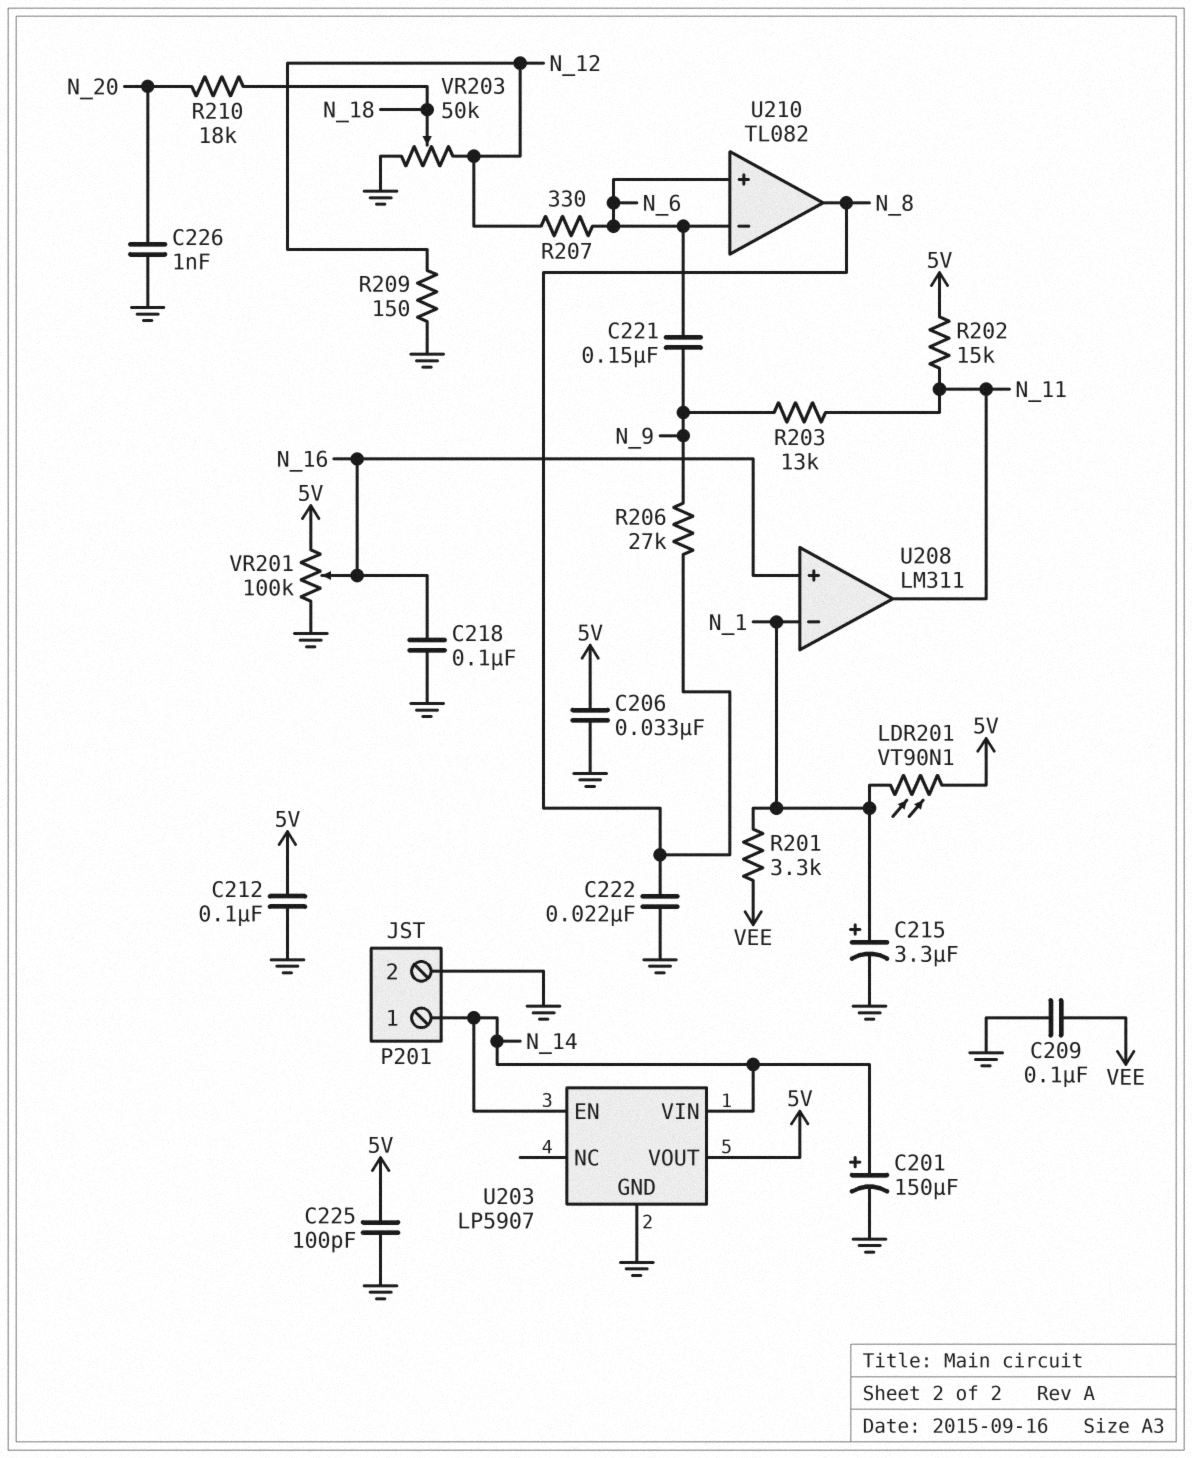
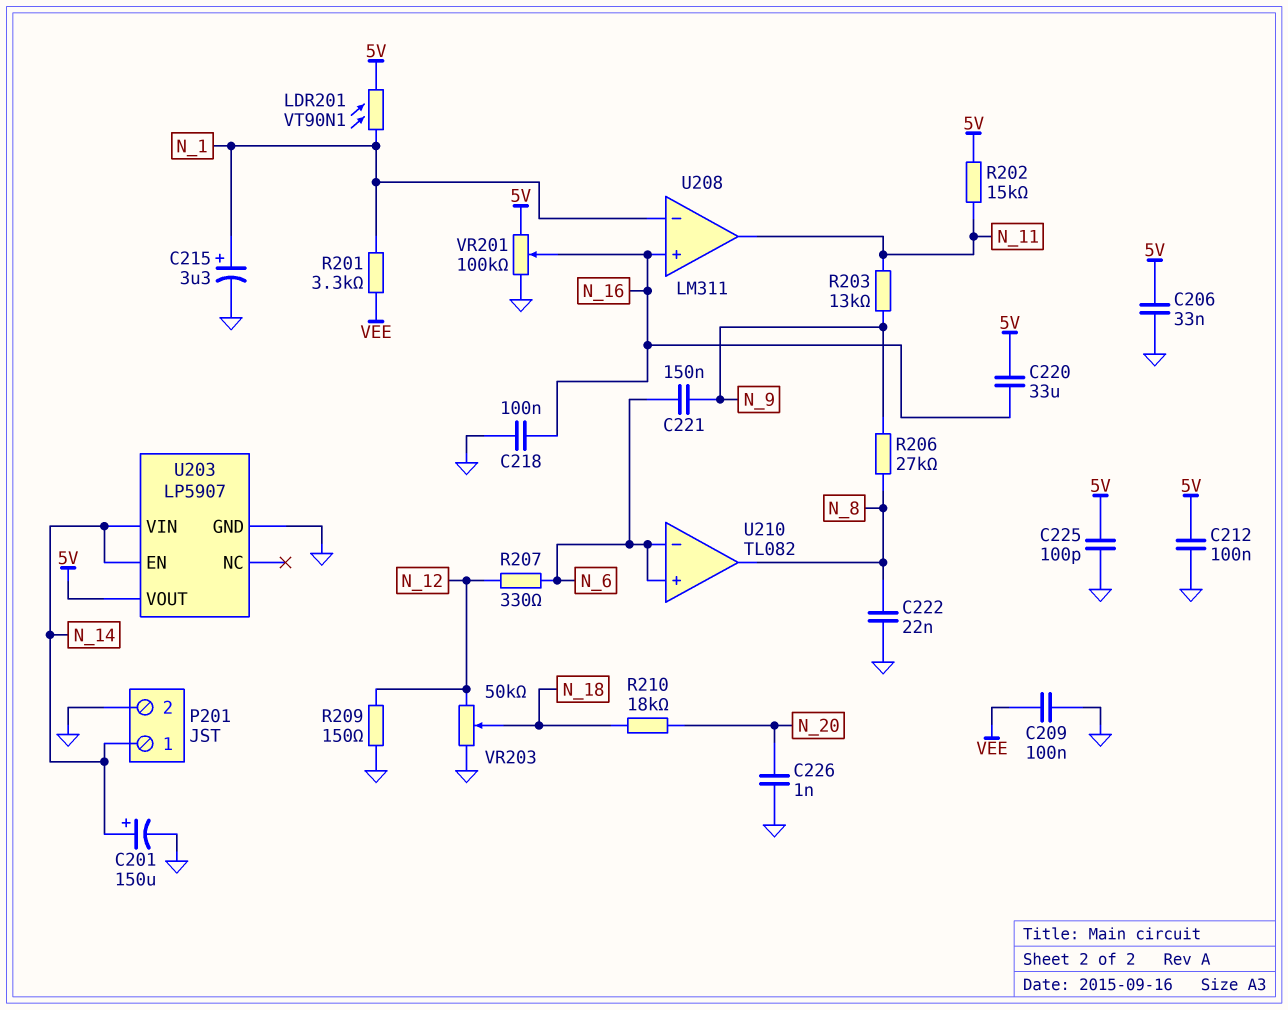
C220: none -> 33uF (5V, N_16)

